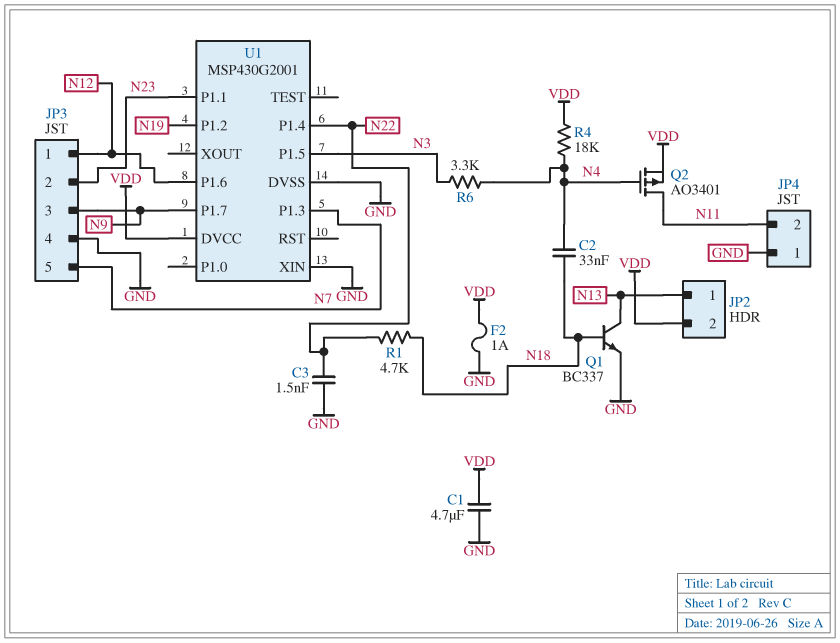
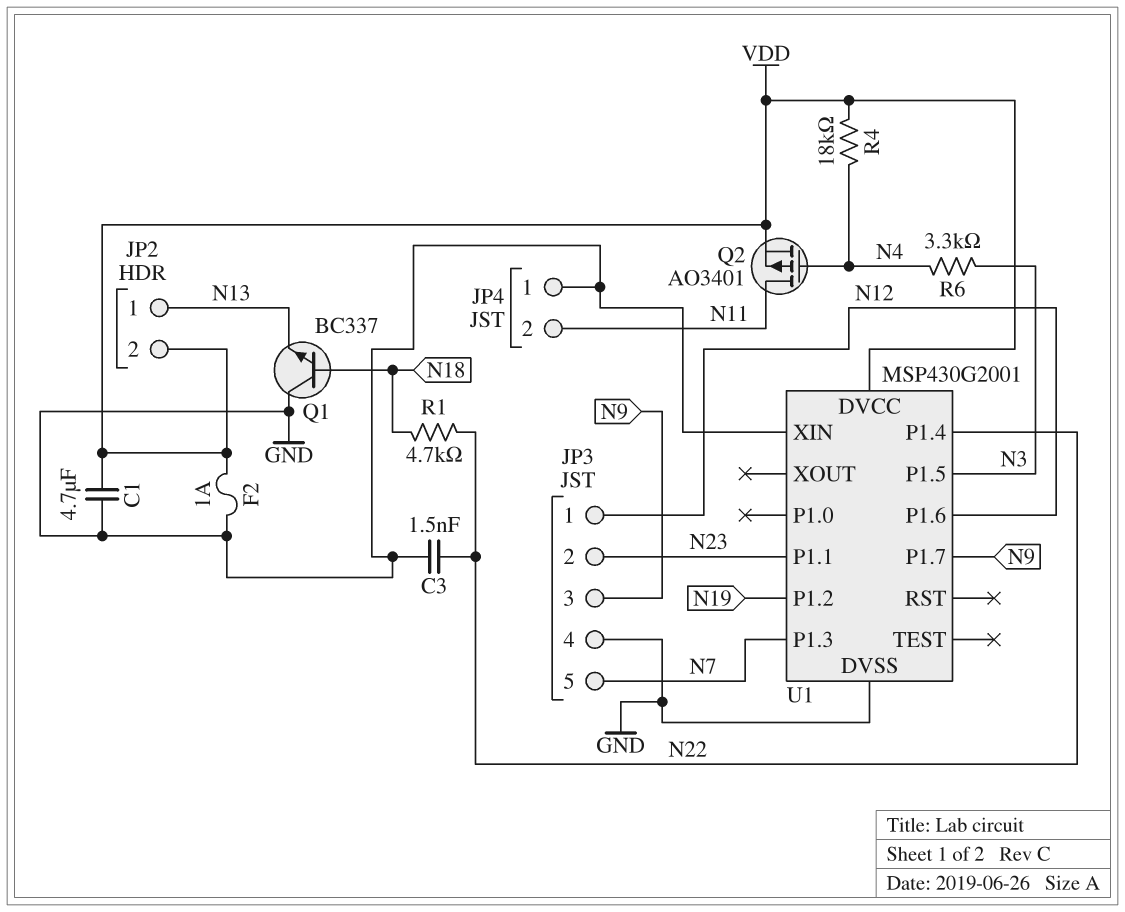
C2: 33nF (N4, N18) -> none
Q1: NPN BC337 (B N18, C N13, E GND) -> NPN BC337 (B N18, C GND, E N13)

